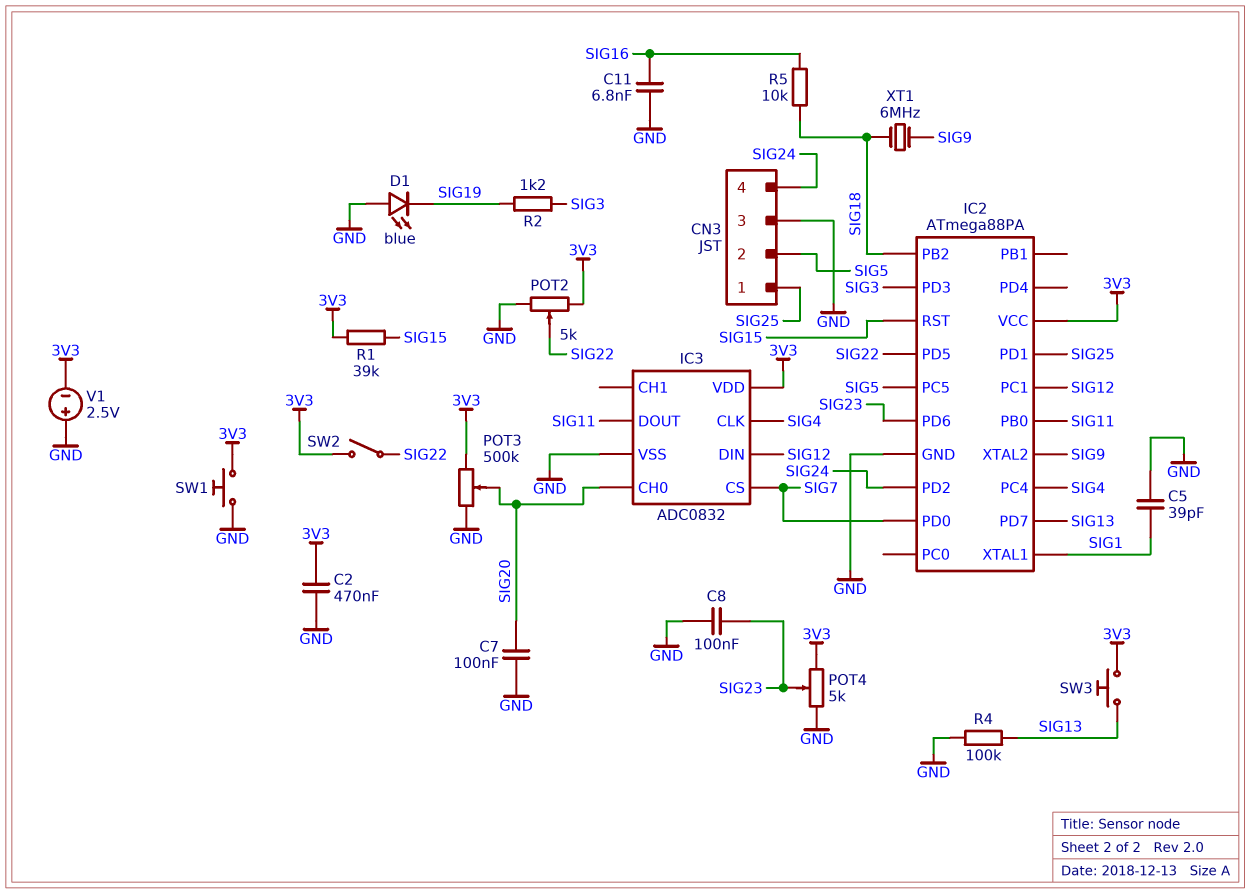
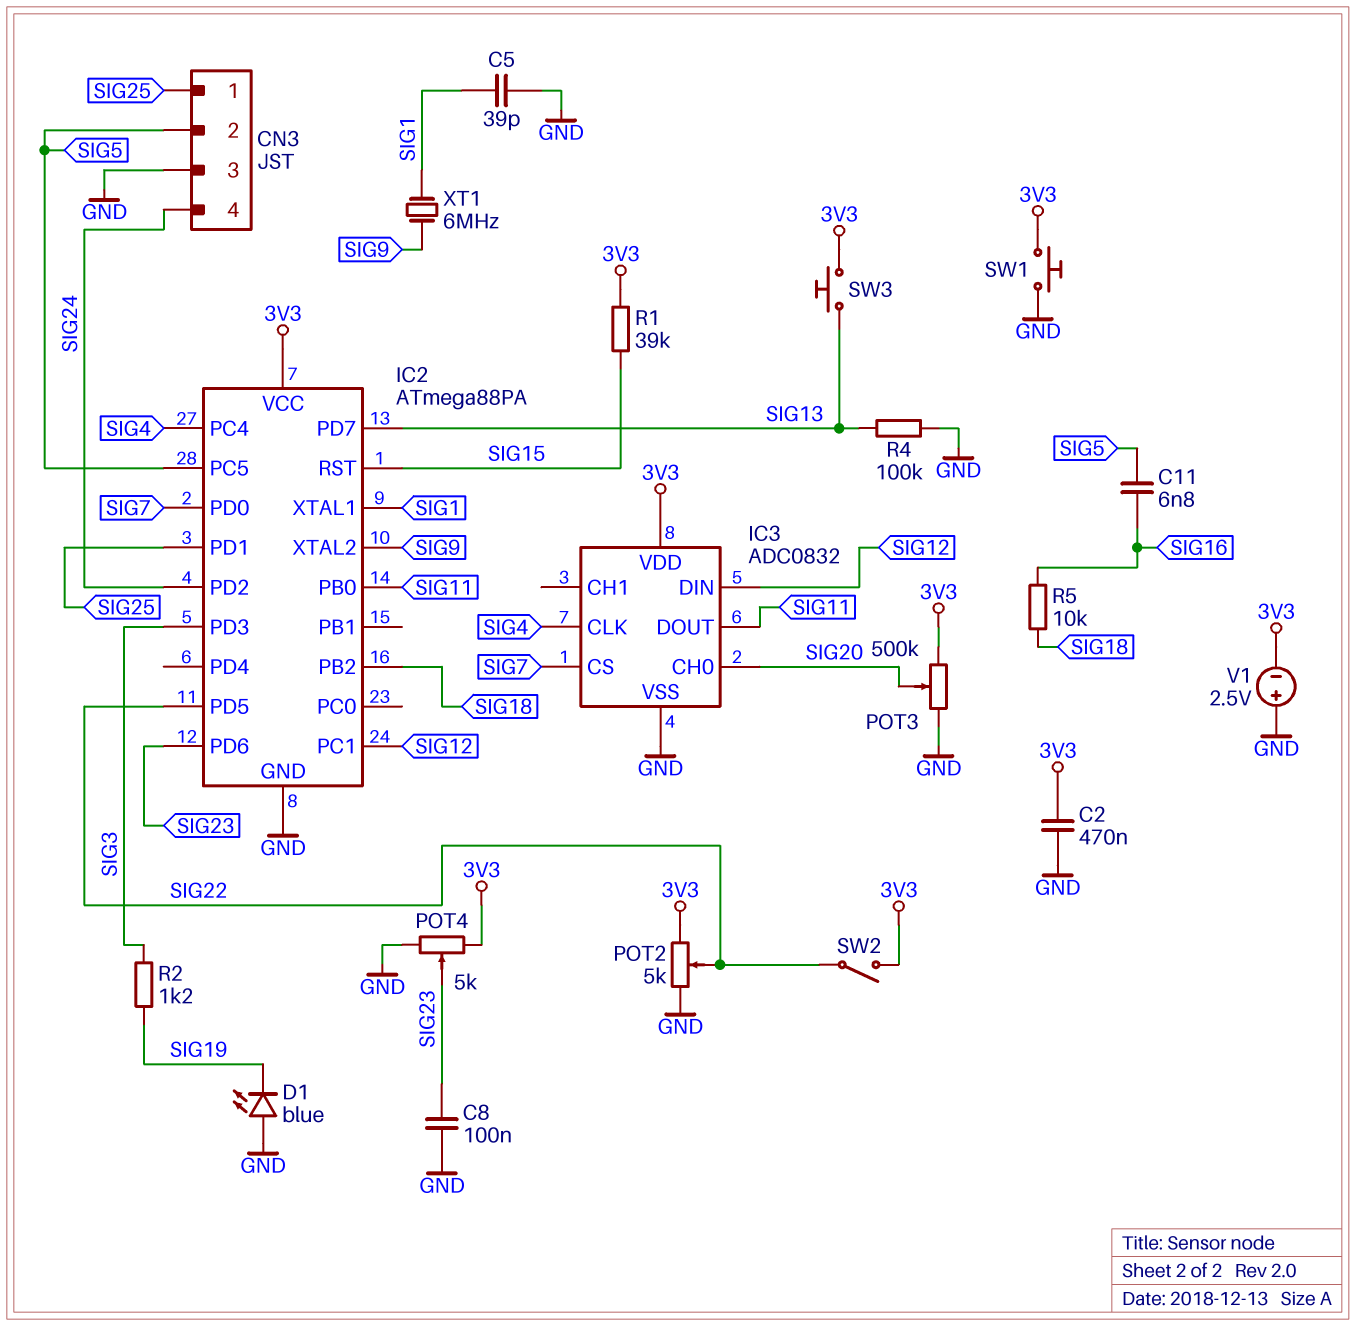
C7: 100nF (GND, SIG20) -> none
C11: 6.8nF (GND, SIG16) -> 6.8nF (SIG5, SIG16)
XT1: 6MHz (SIG9, SIG18) -> 6MHz (SIG1, SIG9)

